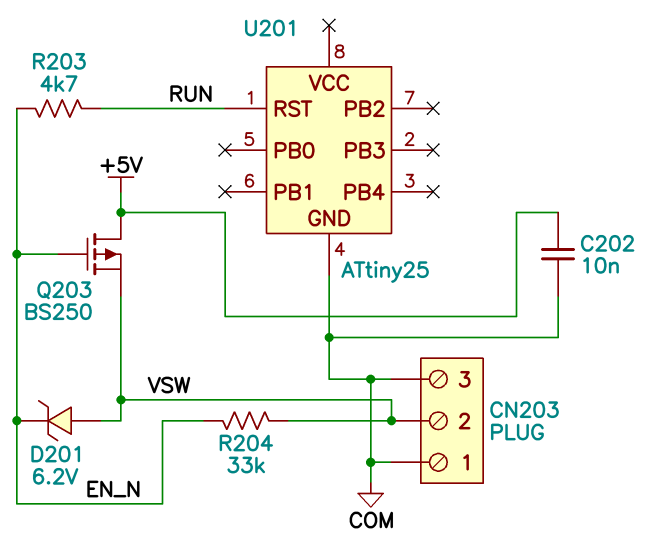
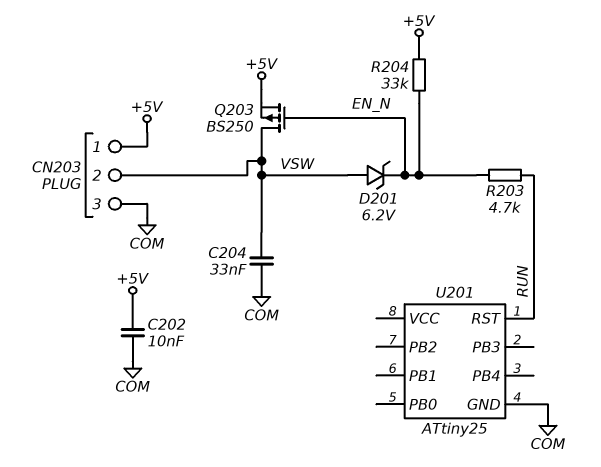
C204: none -> 33nF (COM, VSW)
CN203 pin 1: COM -> +5V
Q203: PMOS BS250 (G EN_N, D +5V, S VSW) -> PMOS BS250 (G EN_N, D VSW, S +5V)
R204: 33k (EN_N, VSW) -> 33k (+5V, EN_N)

